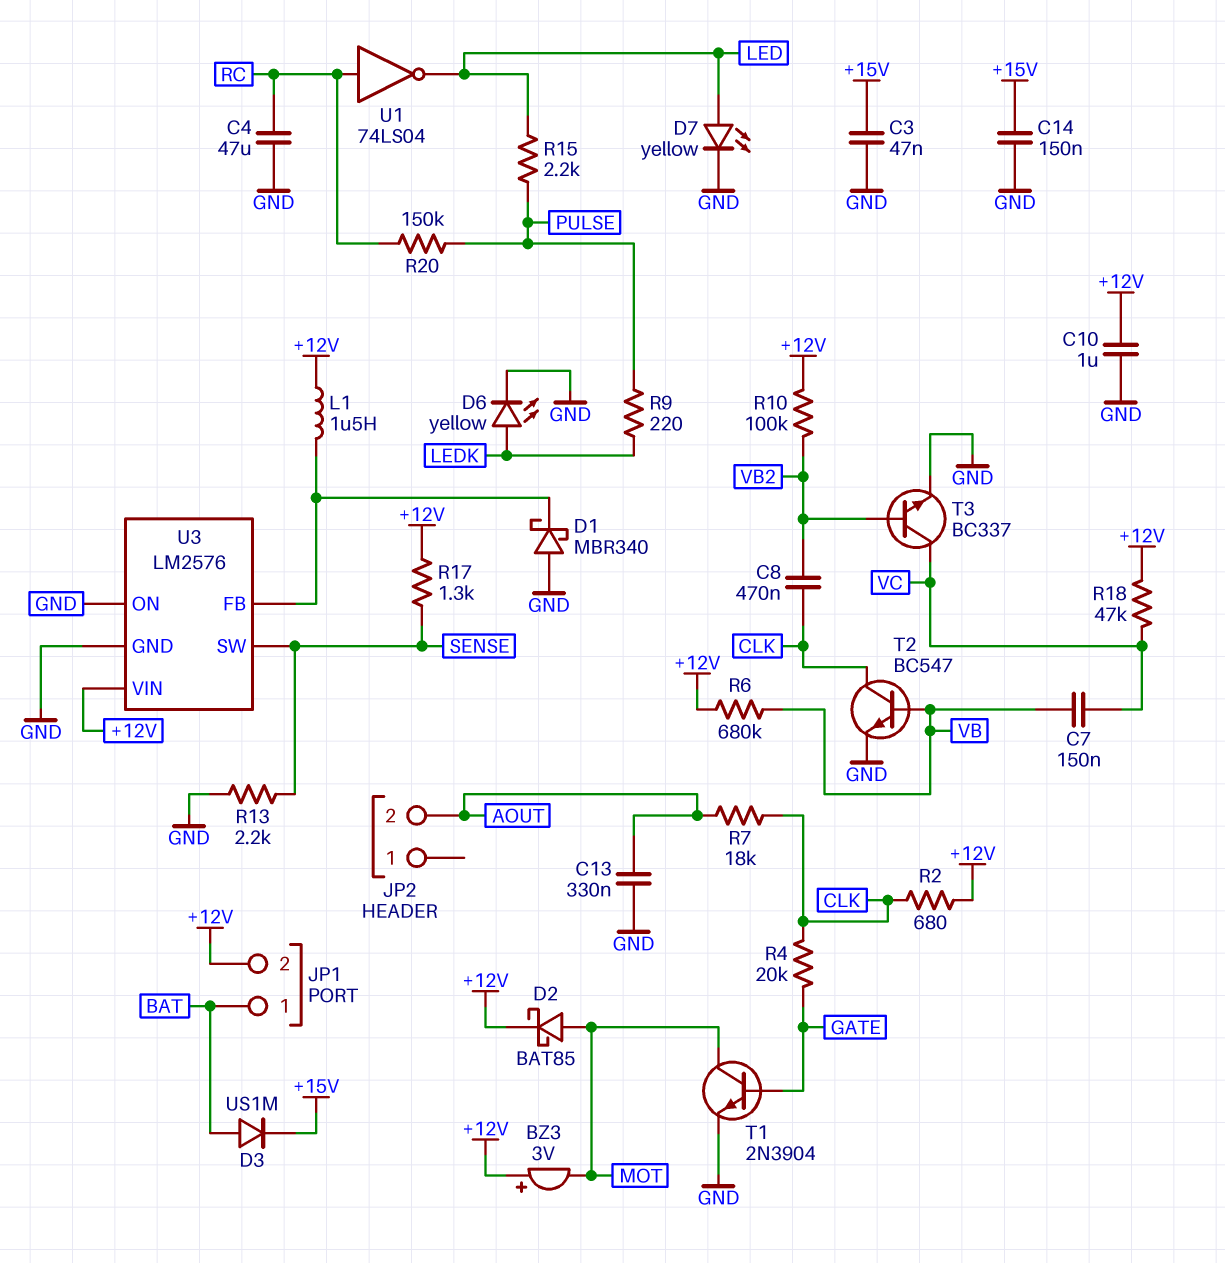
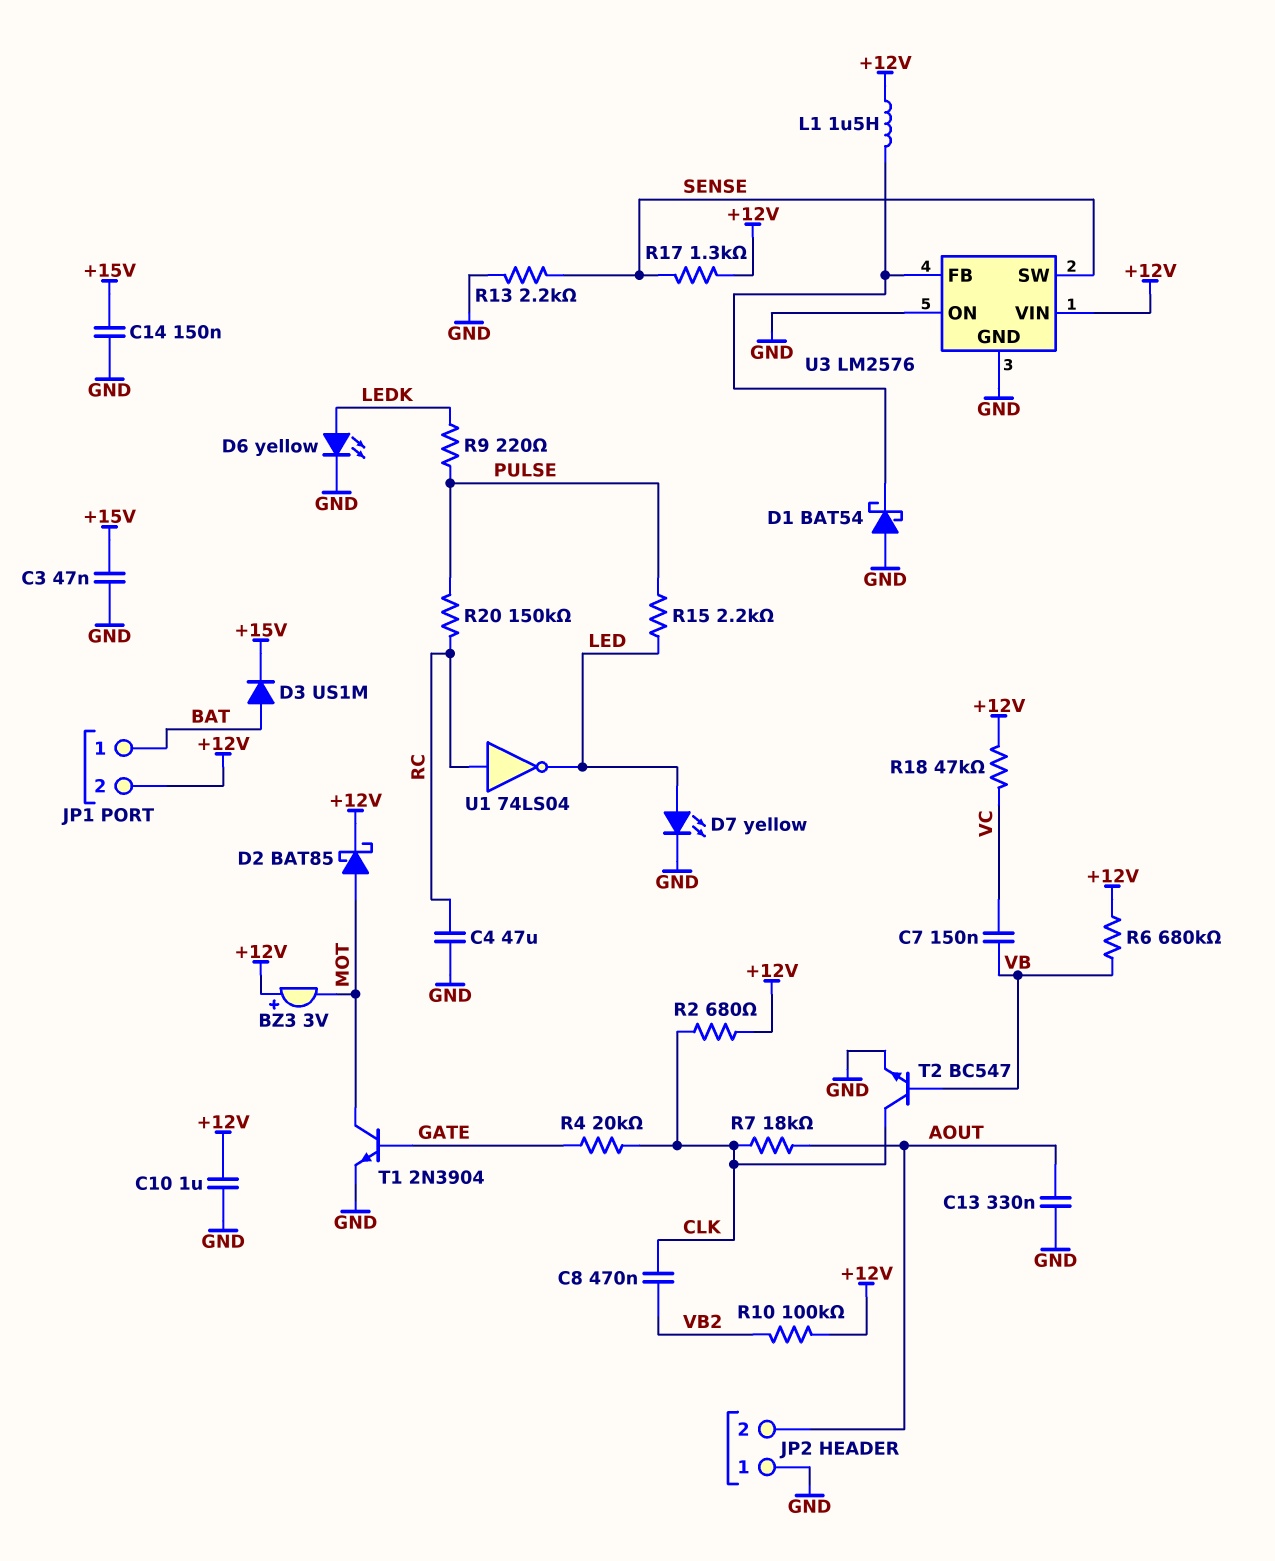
D1: schottky MBR340 (A GND, K U3/FB) -> schottky BAT54 (A GND, K U3/FB)
JP2 pin 1: none -> GND
T3: NPN BC337 (B VB2, C VC, E GND) -> none

